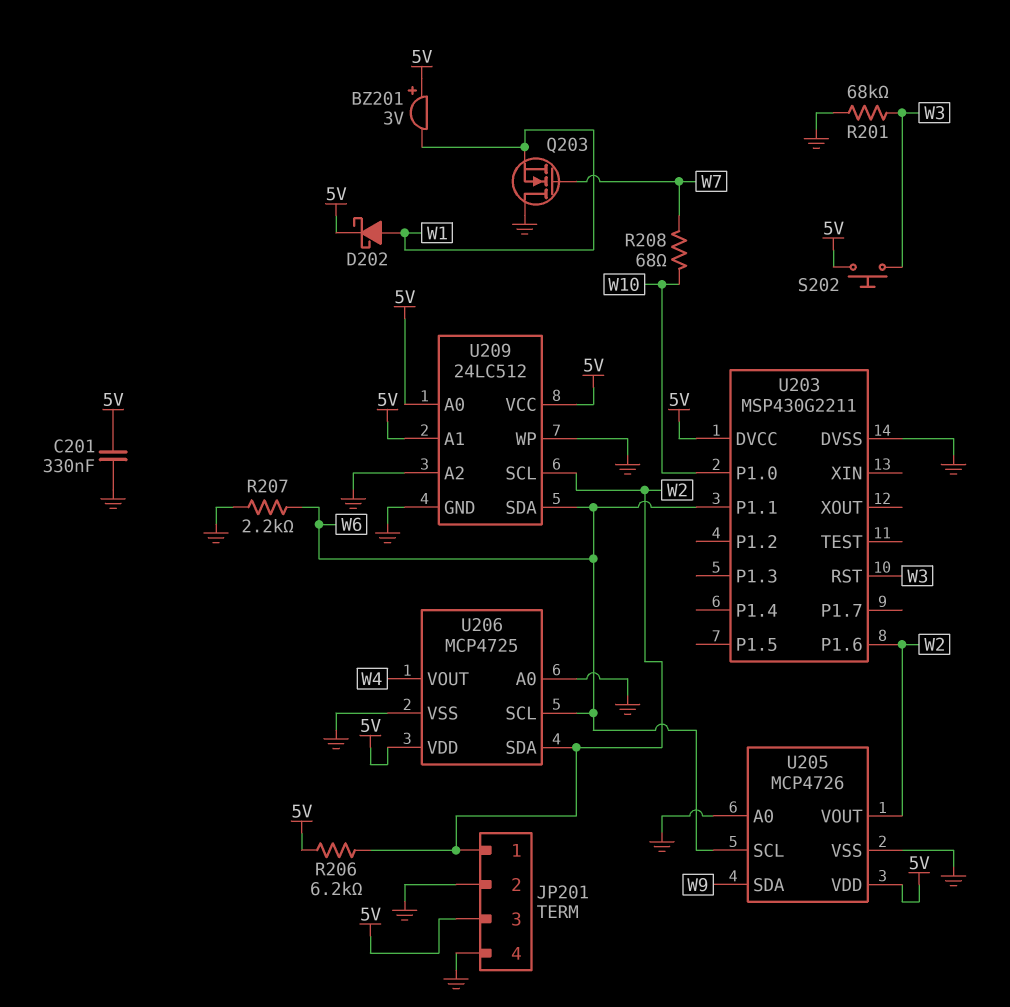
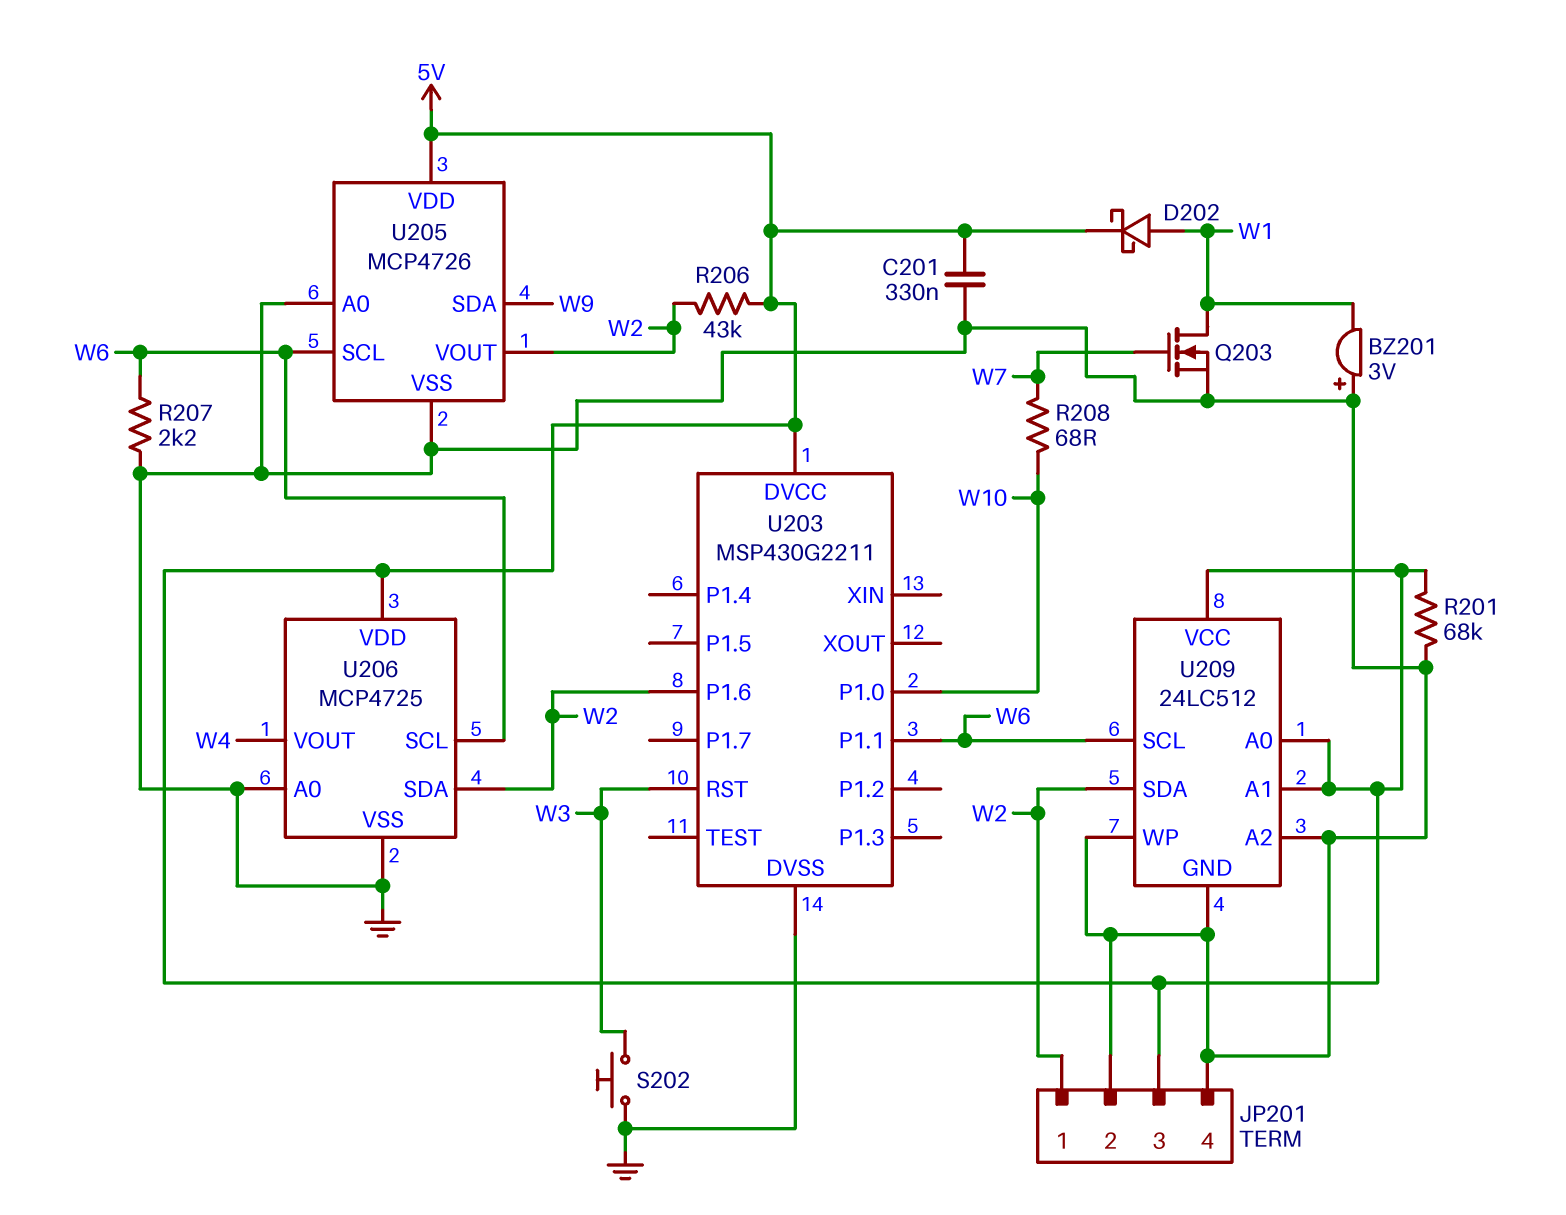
BZ201: buzzer 3V (plus 5V, minus W1) -> buzzer 3V (plus GND, minus W1)
Q203: NMOS (G W7, D GND, S W1) -> NMOS (G W7, D W1, S GND)
R201: 68k (GND, W3) -> 68k (5V, GND)
R206: 6.2k (5V, W2) -> 43k (5V, W2)
S202: button (5V, W3) -> button (GND, W3)
U209 pin SCL: W2 -> W6
U209 pin SDA: W6 -> W2

